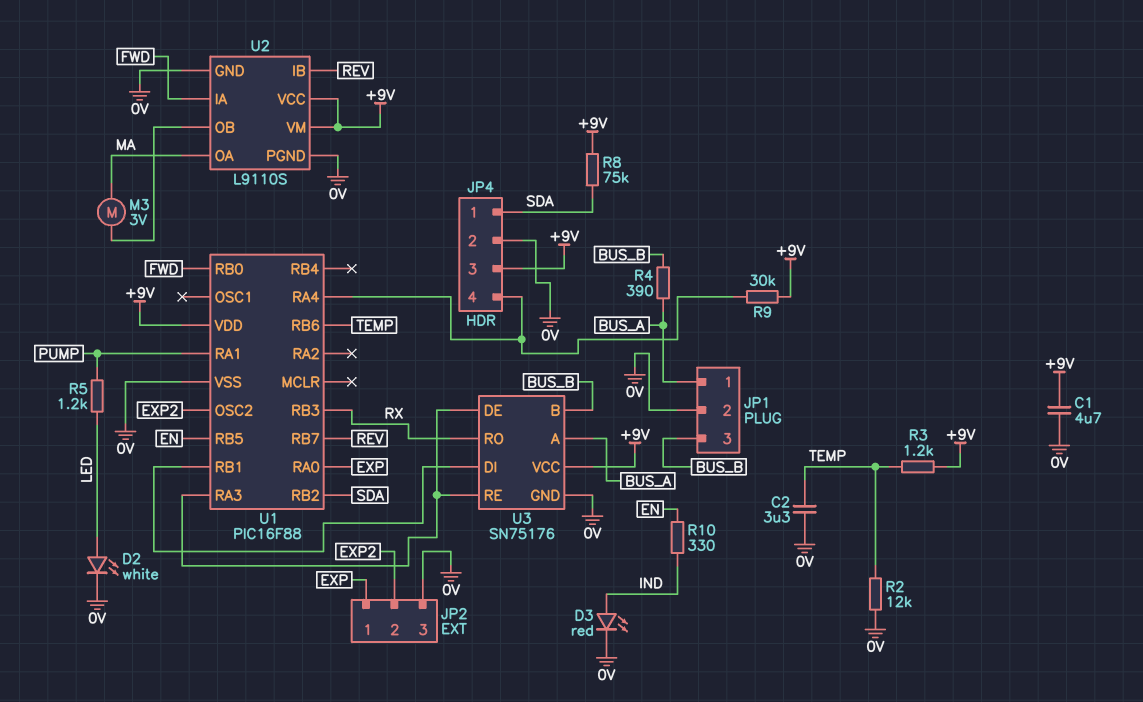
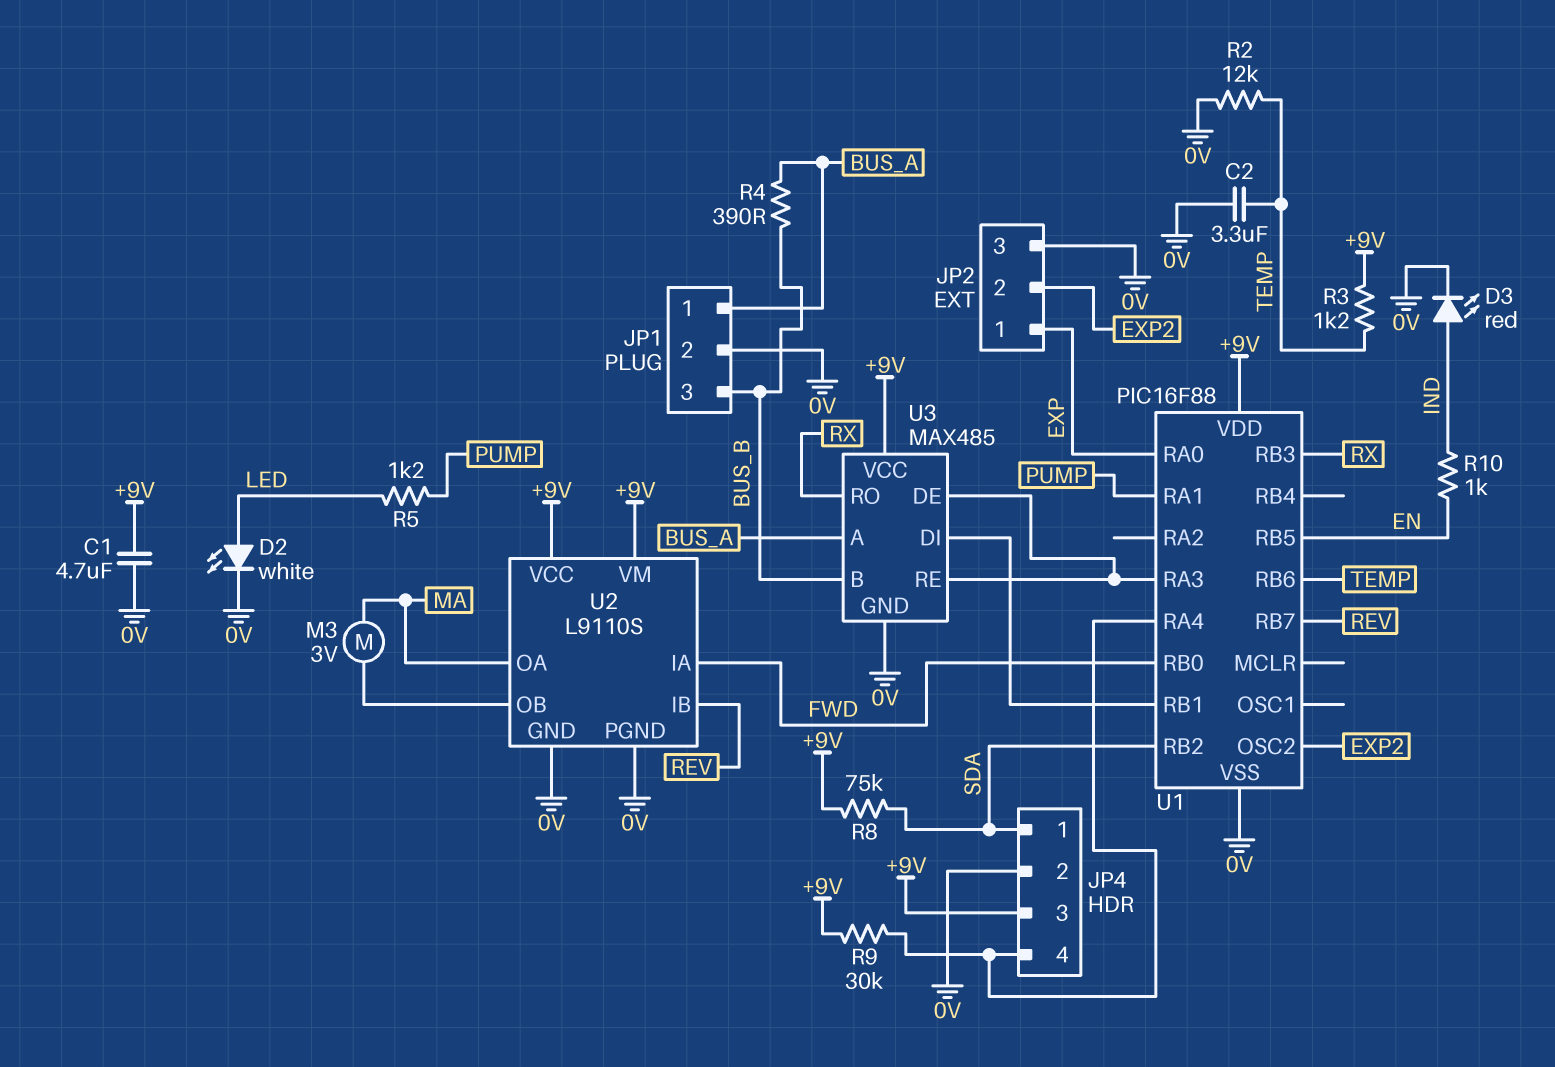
R10: 330 (EN, IND) -> 1k (EN, IND)
U3: SN75176 -> MAX485

